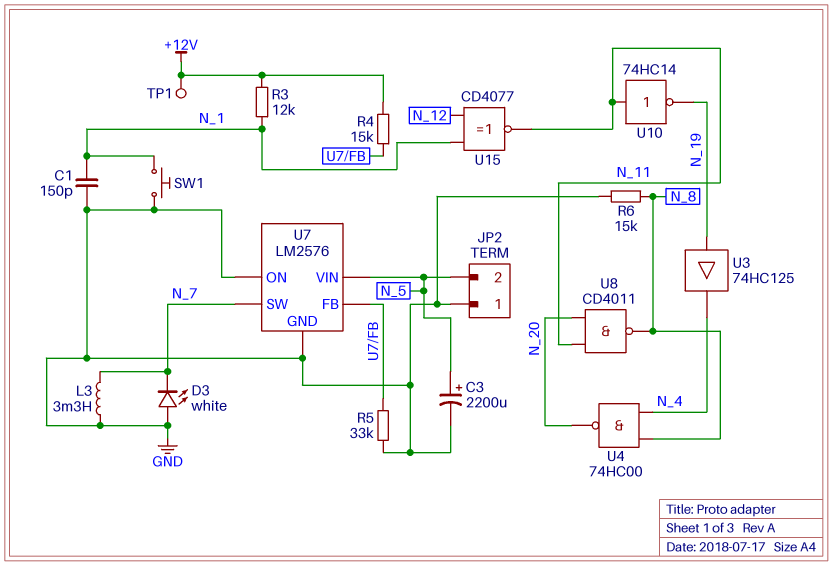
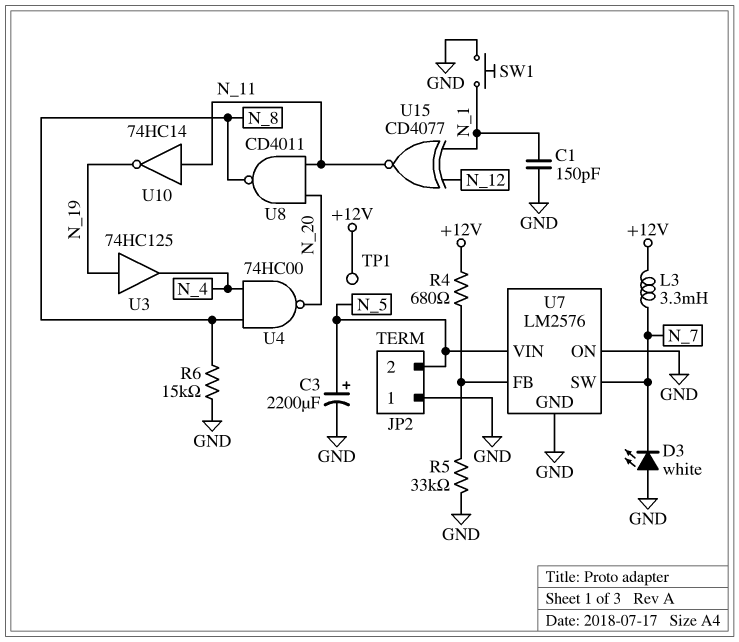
L3: 3.3mH (GND, N_7) -> 3.3mH (+12V, N_7)
R3: 12k (+12V, N_1) -> none
R4: 15k (+12V, U7/FB) -> 680 (+12V, U7/FB)

